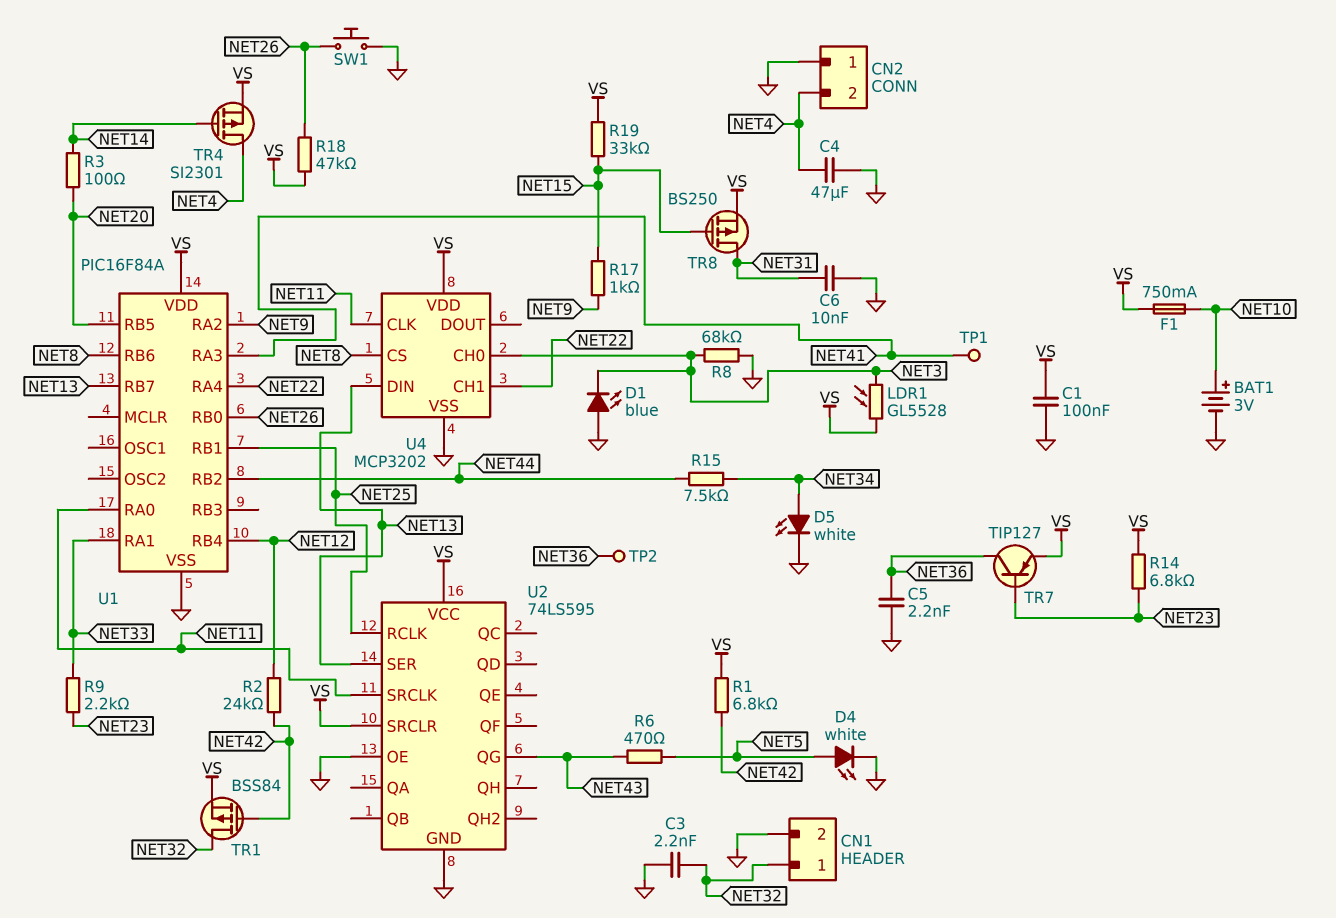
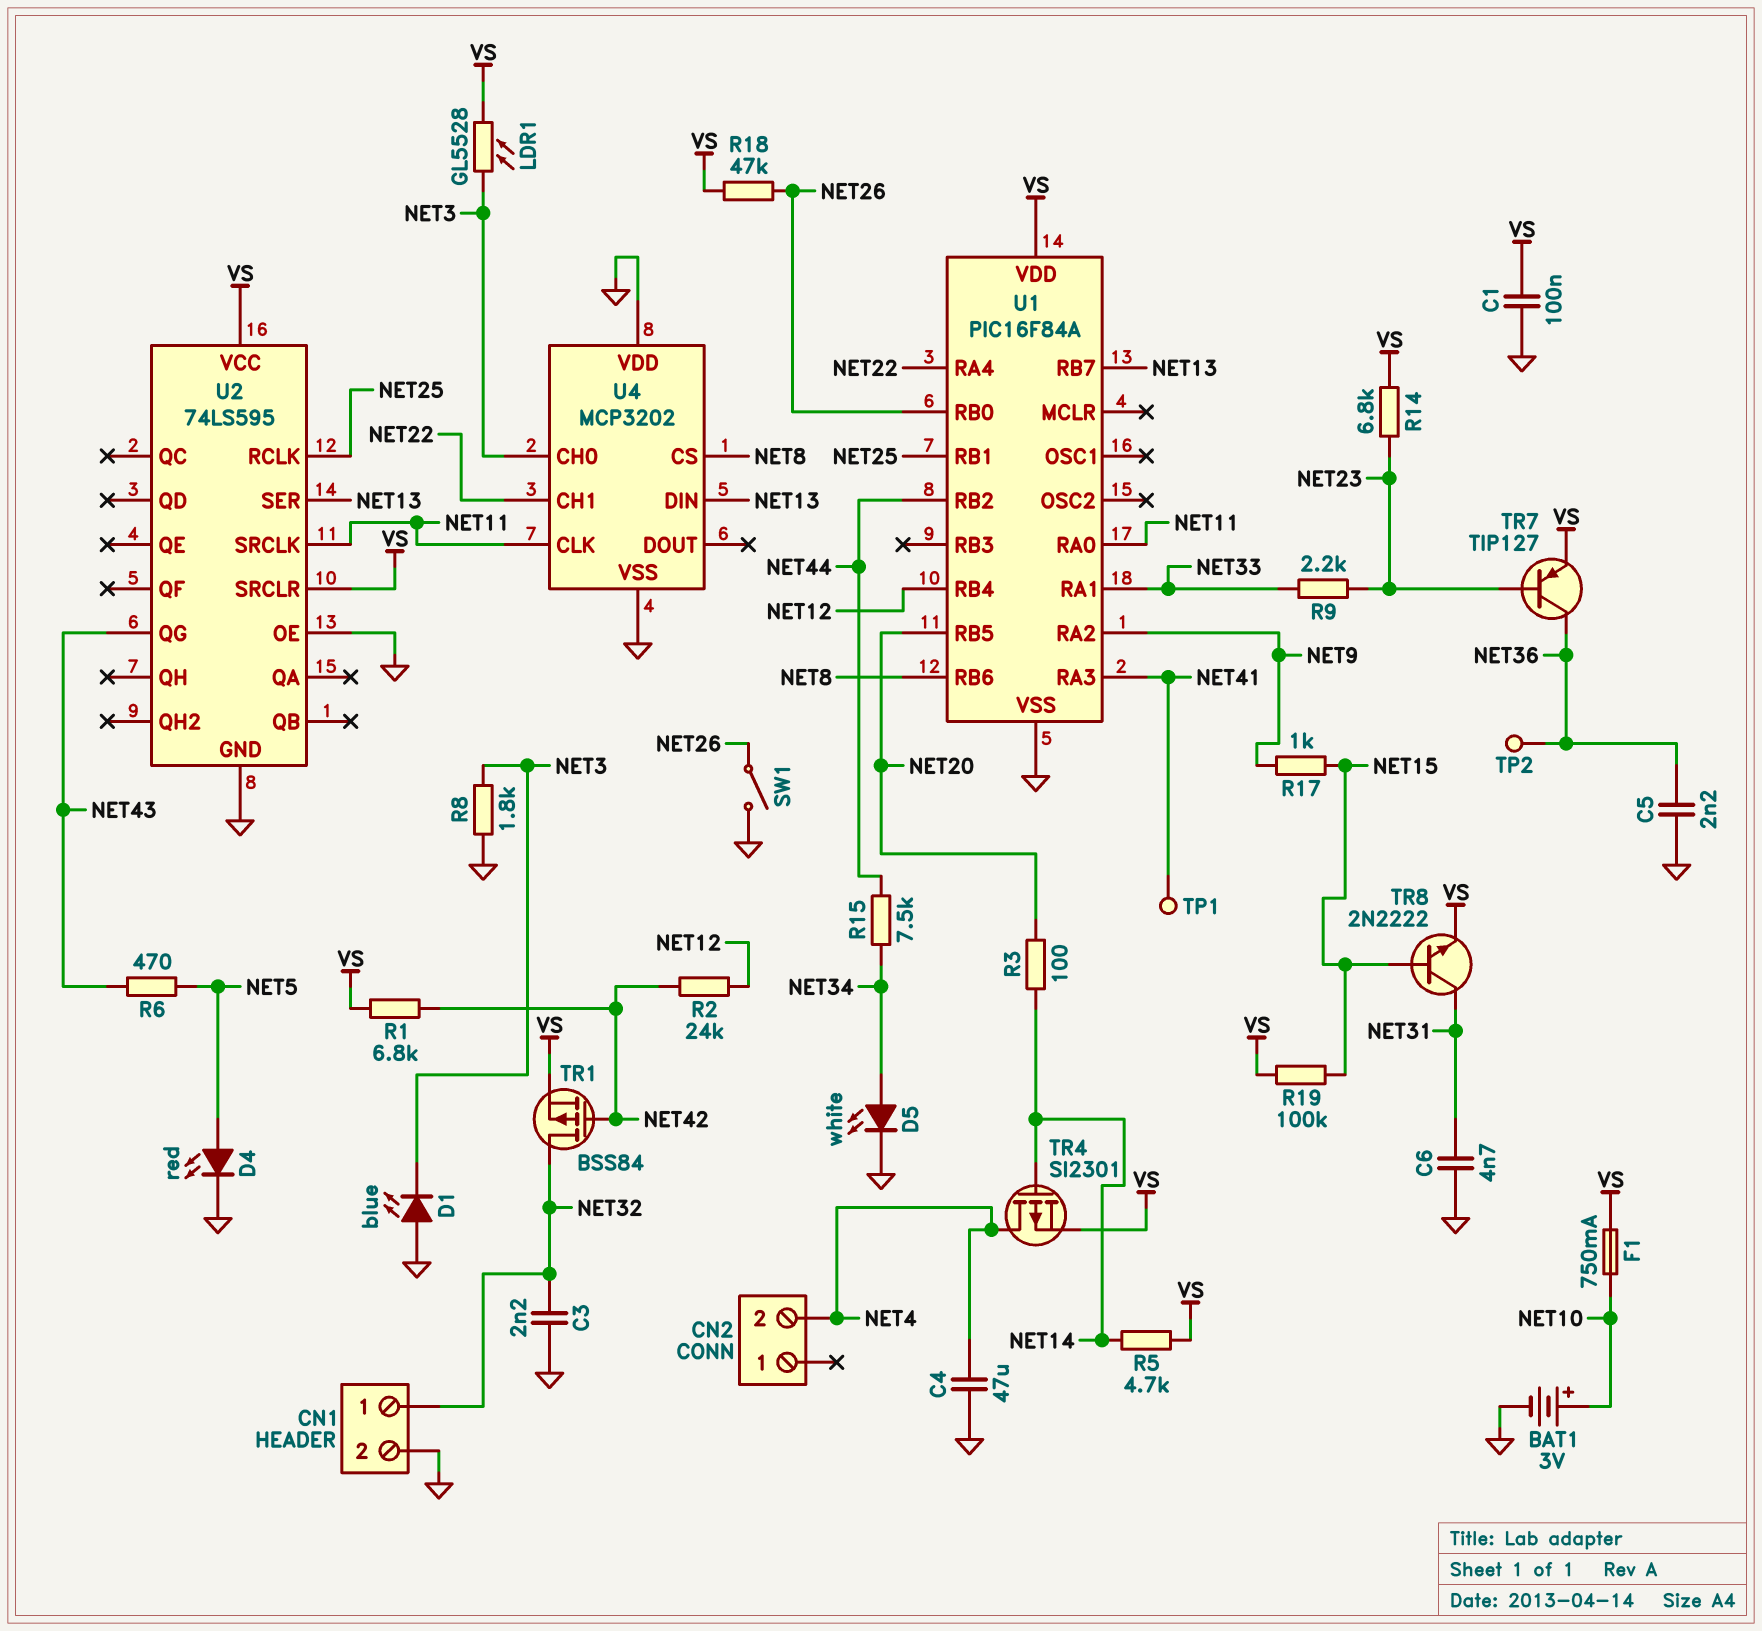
C6: 10nF (GND, NET31) -> 4.7nF (GND, NET31)
CN2 pin 1: GND -> none
D4: LED white (A NET5, K GND) -> LED red (A NET5, K GND)
R5: none -> 4.7k (NET14, VS)
R8: 68k (GND, NET3) -> 1.8k (GND, NET3)
R19: 33k (NET15, VS) -> 100k (NET15, VS)
SW1: button (GND, NET26) -> switch (GND, NET26)
TR8: PMOS BS250 (G NET15, D NET31, S VS) -> NPN 2N2222 (B NET15, C NET31, E VS)
U4 pin VDD: VS -> GND

